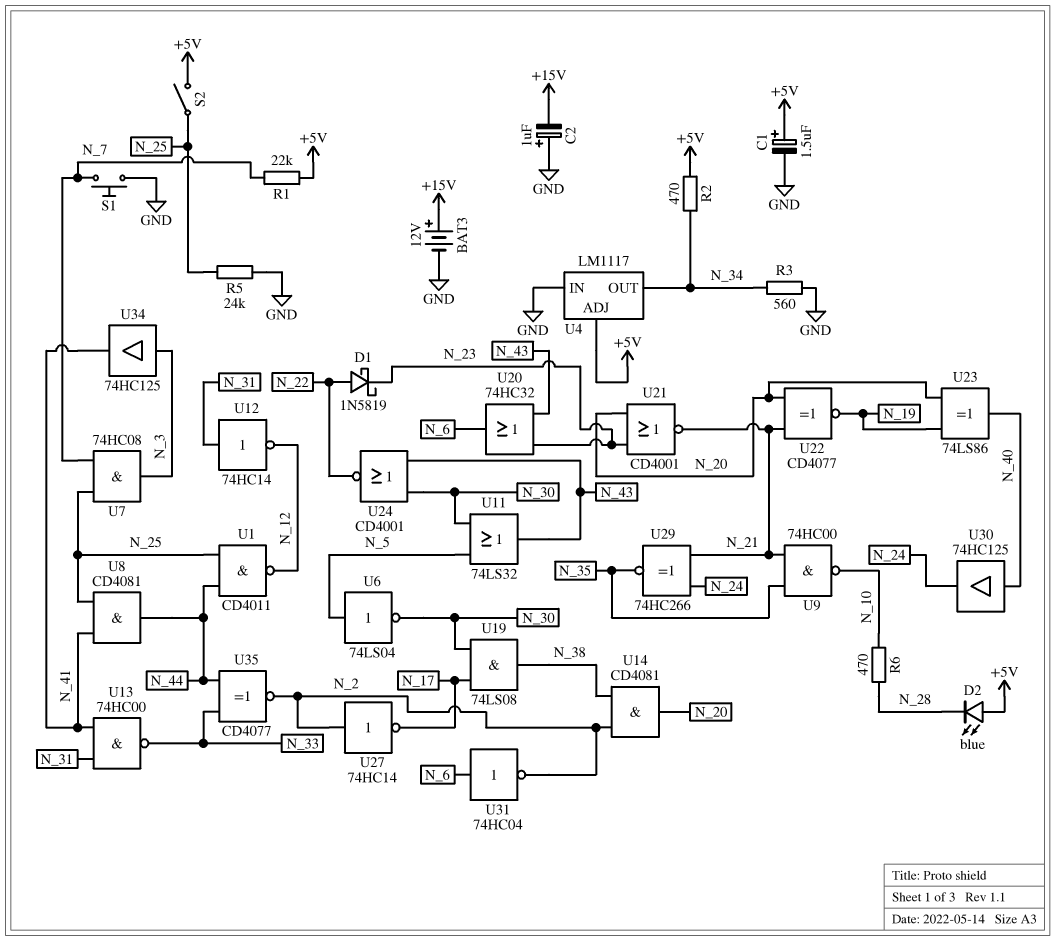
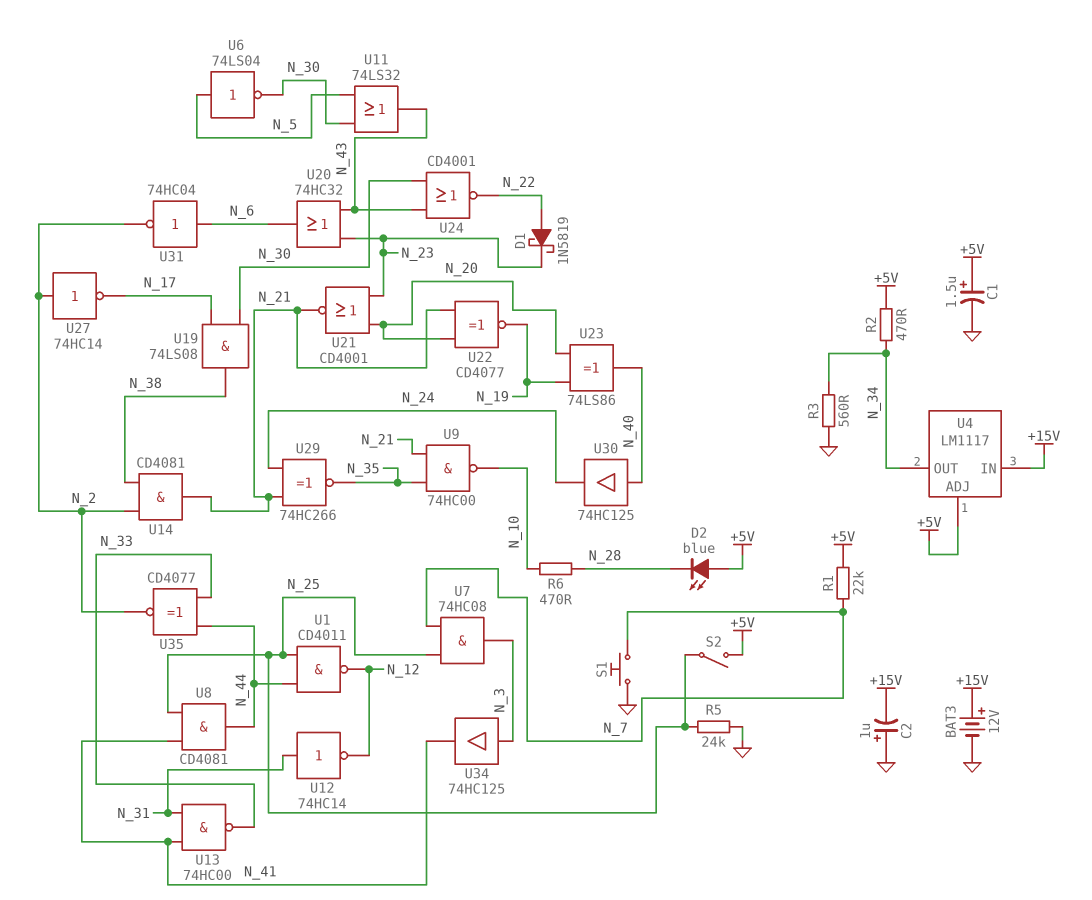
U4 pin IN: GND -> +15V
U14: AND CD4081 (in N_2, in N_38, out N_20) -> AND CD4081 (in N_2, in N_38, out N_21)

